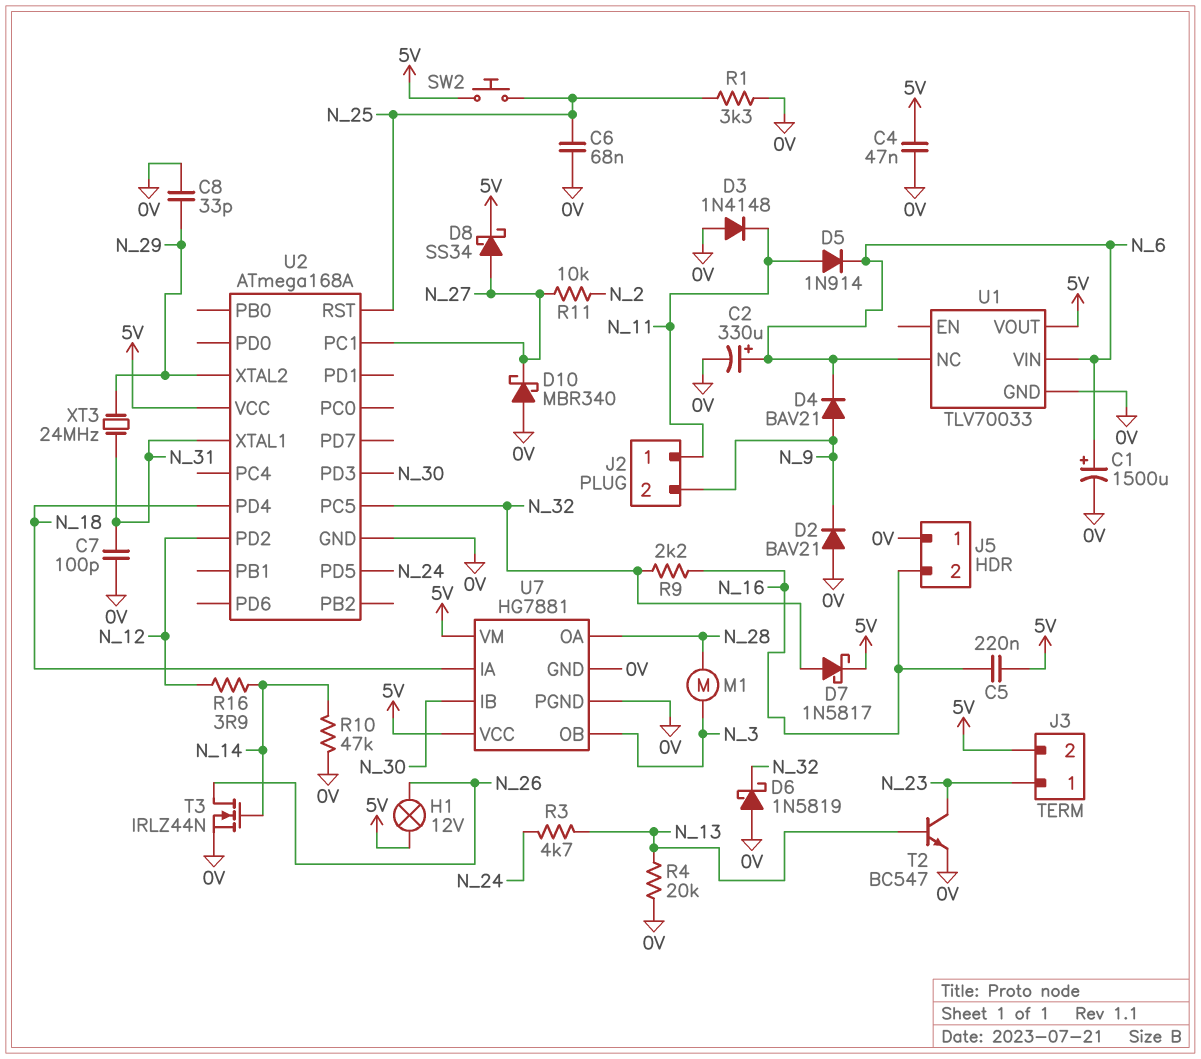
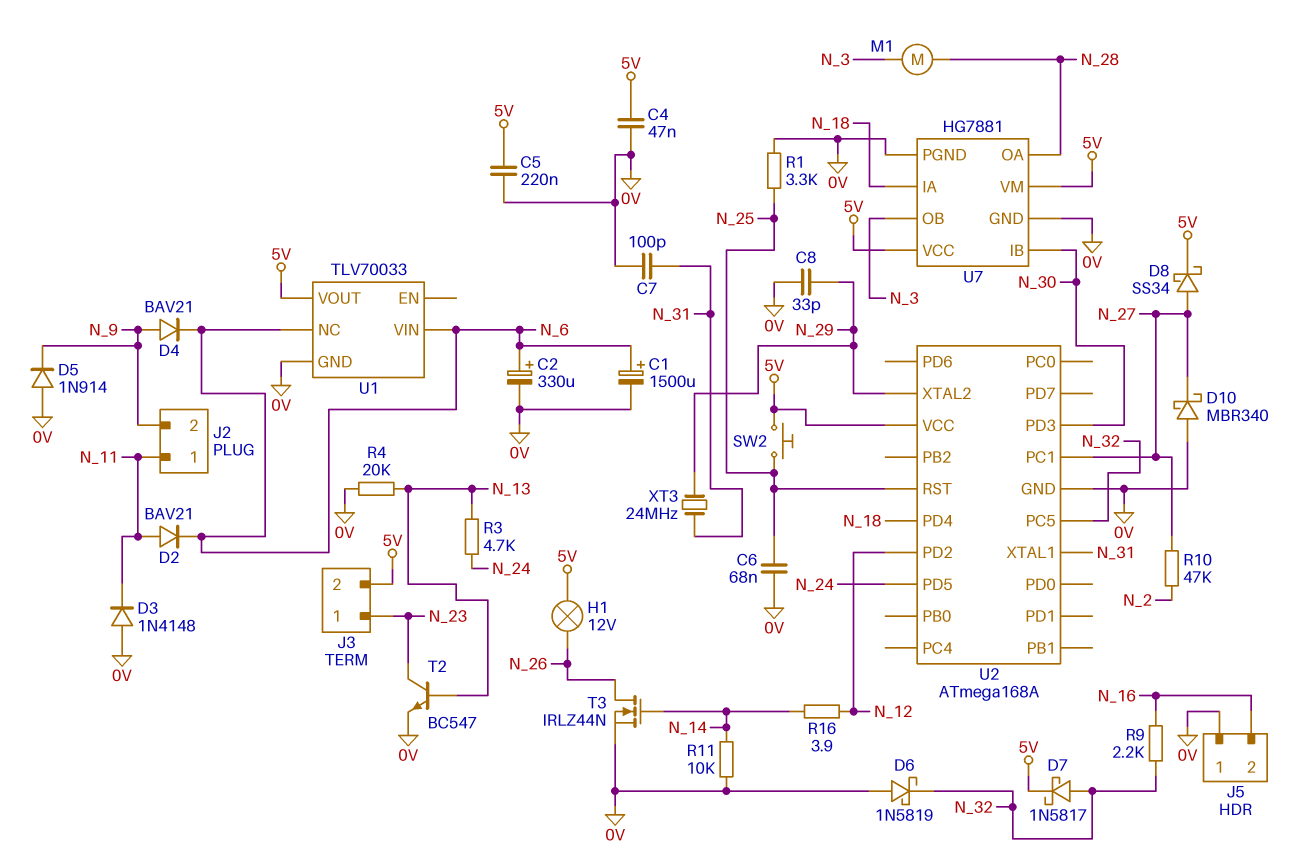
C5: 220nF (5V, N_16) -> 220nF (0V, 5V)
D2: diode BAV21 (A 0V, K N_9) -> diode BAV21 (A N_11, K N_6)
D5: diode 1N914 (A N_11, K N_6) -> diode 1N914 (A 0V, K N_9)
R10: 47k (0V, N_14) -> 47k (N_2, N_27)
R11: 10k (N_2, N_27) -> 10k (0V, N_14)

